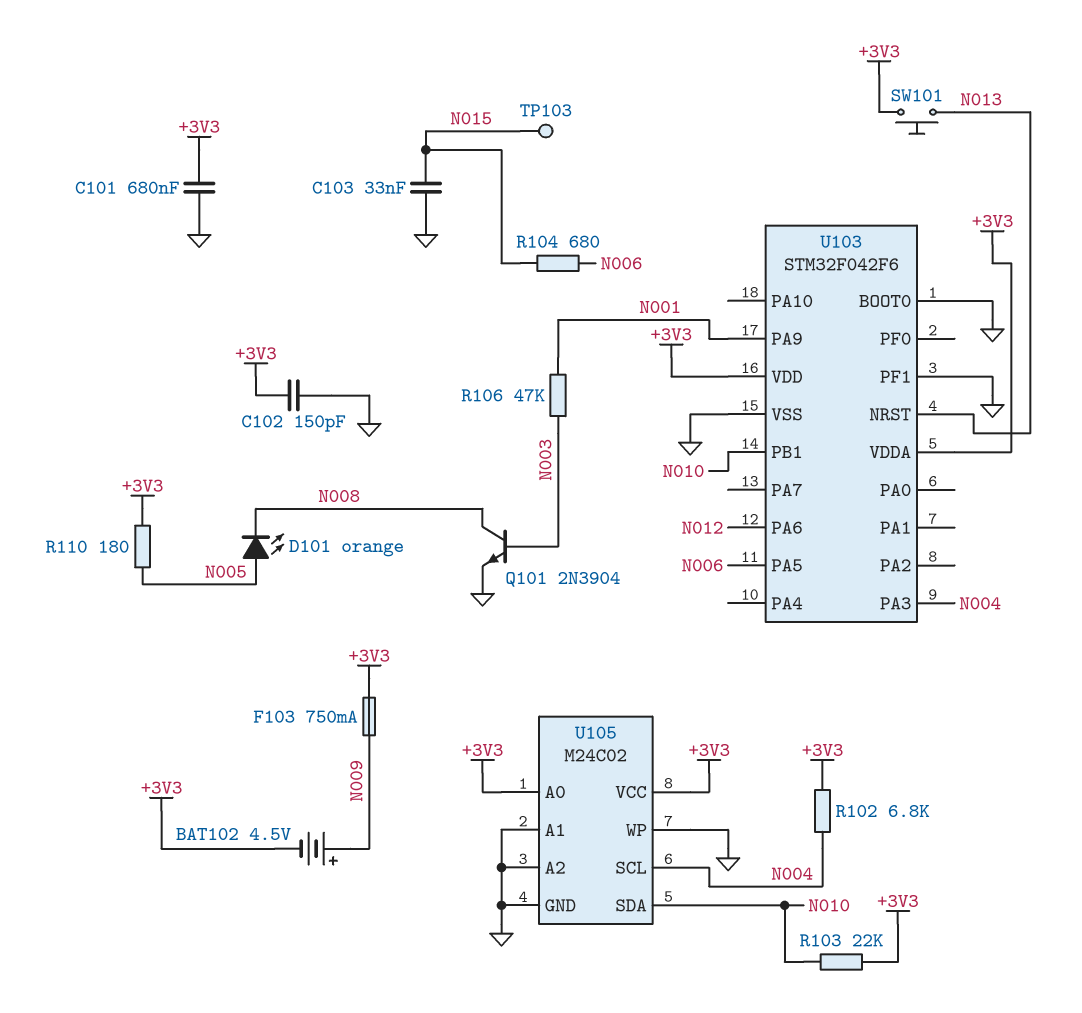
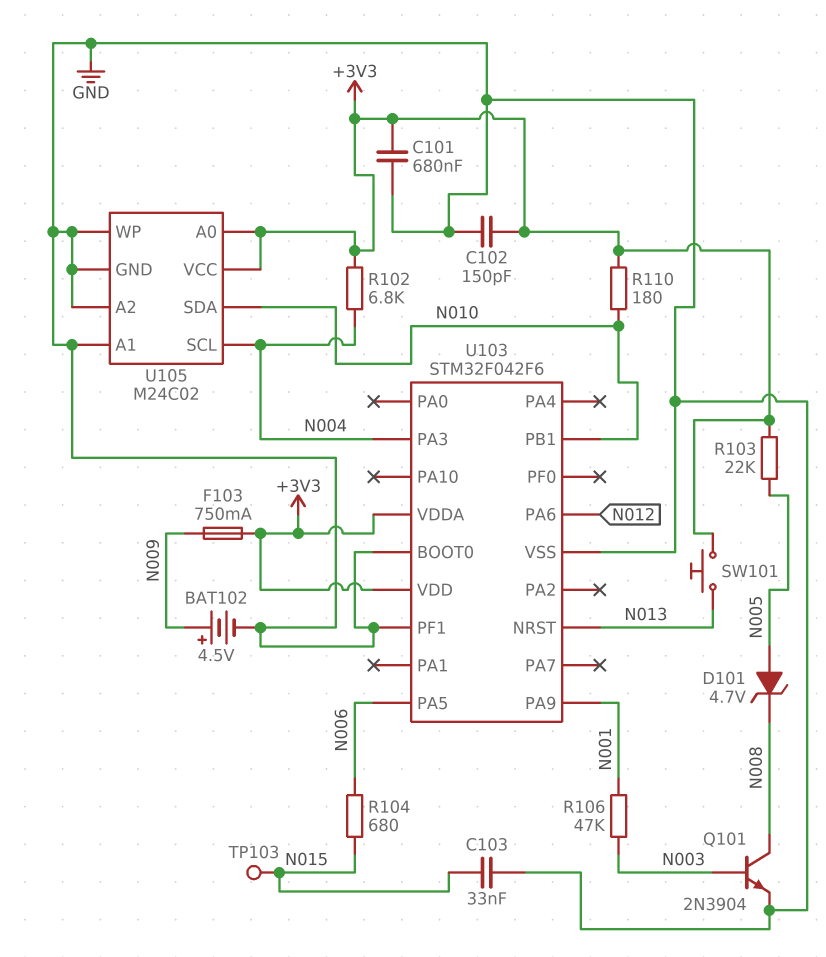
BAT102: 4.5V (plus N009, minus +3V3) -> 4.5V (plus N009, minus GND)
D101: LED orange (A N005, K N008) -> zener 4.7V (A N005, K N008)
R103: 22k (+3V3, N010) -> 22k (+3V3, N005)
R110: 180 (+3V3, N005) -> 180 (+3V3, N010)

